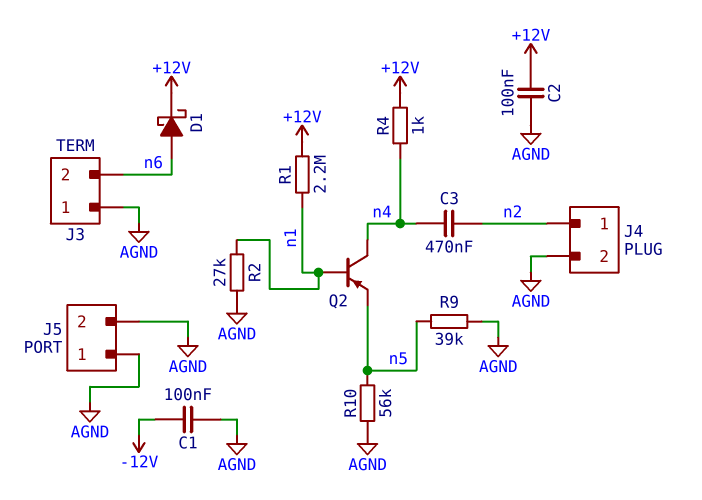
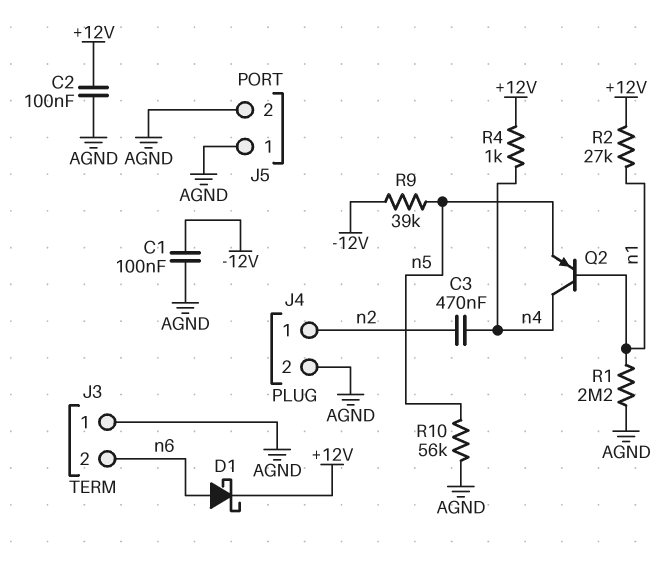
R1: 2.2M (+12V, n1) -> 2.2M (AGND, n1)
R2: 27k (AGND, n1) -> 27k (+12V, n1)
R9: 39k (AGND, n5) -> 39k (-12V, n5)

